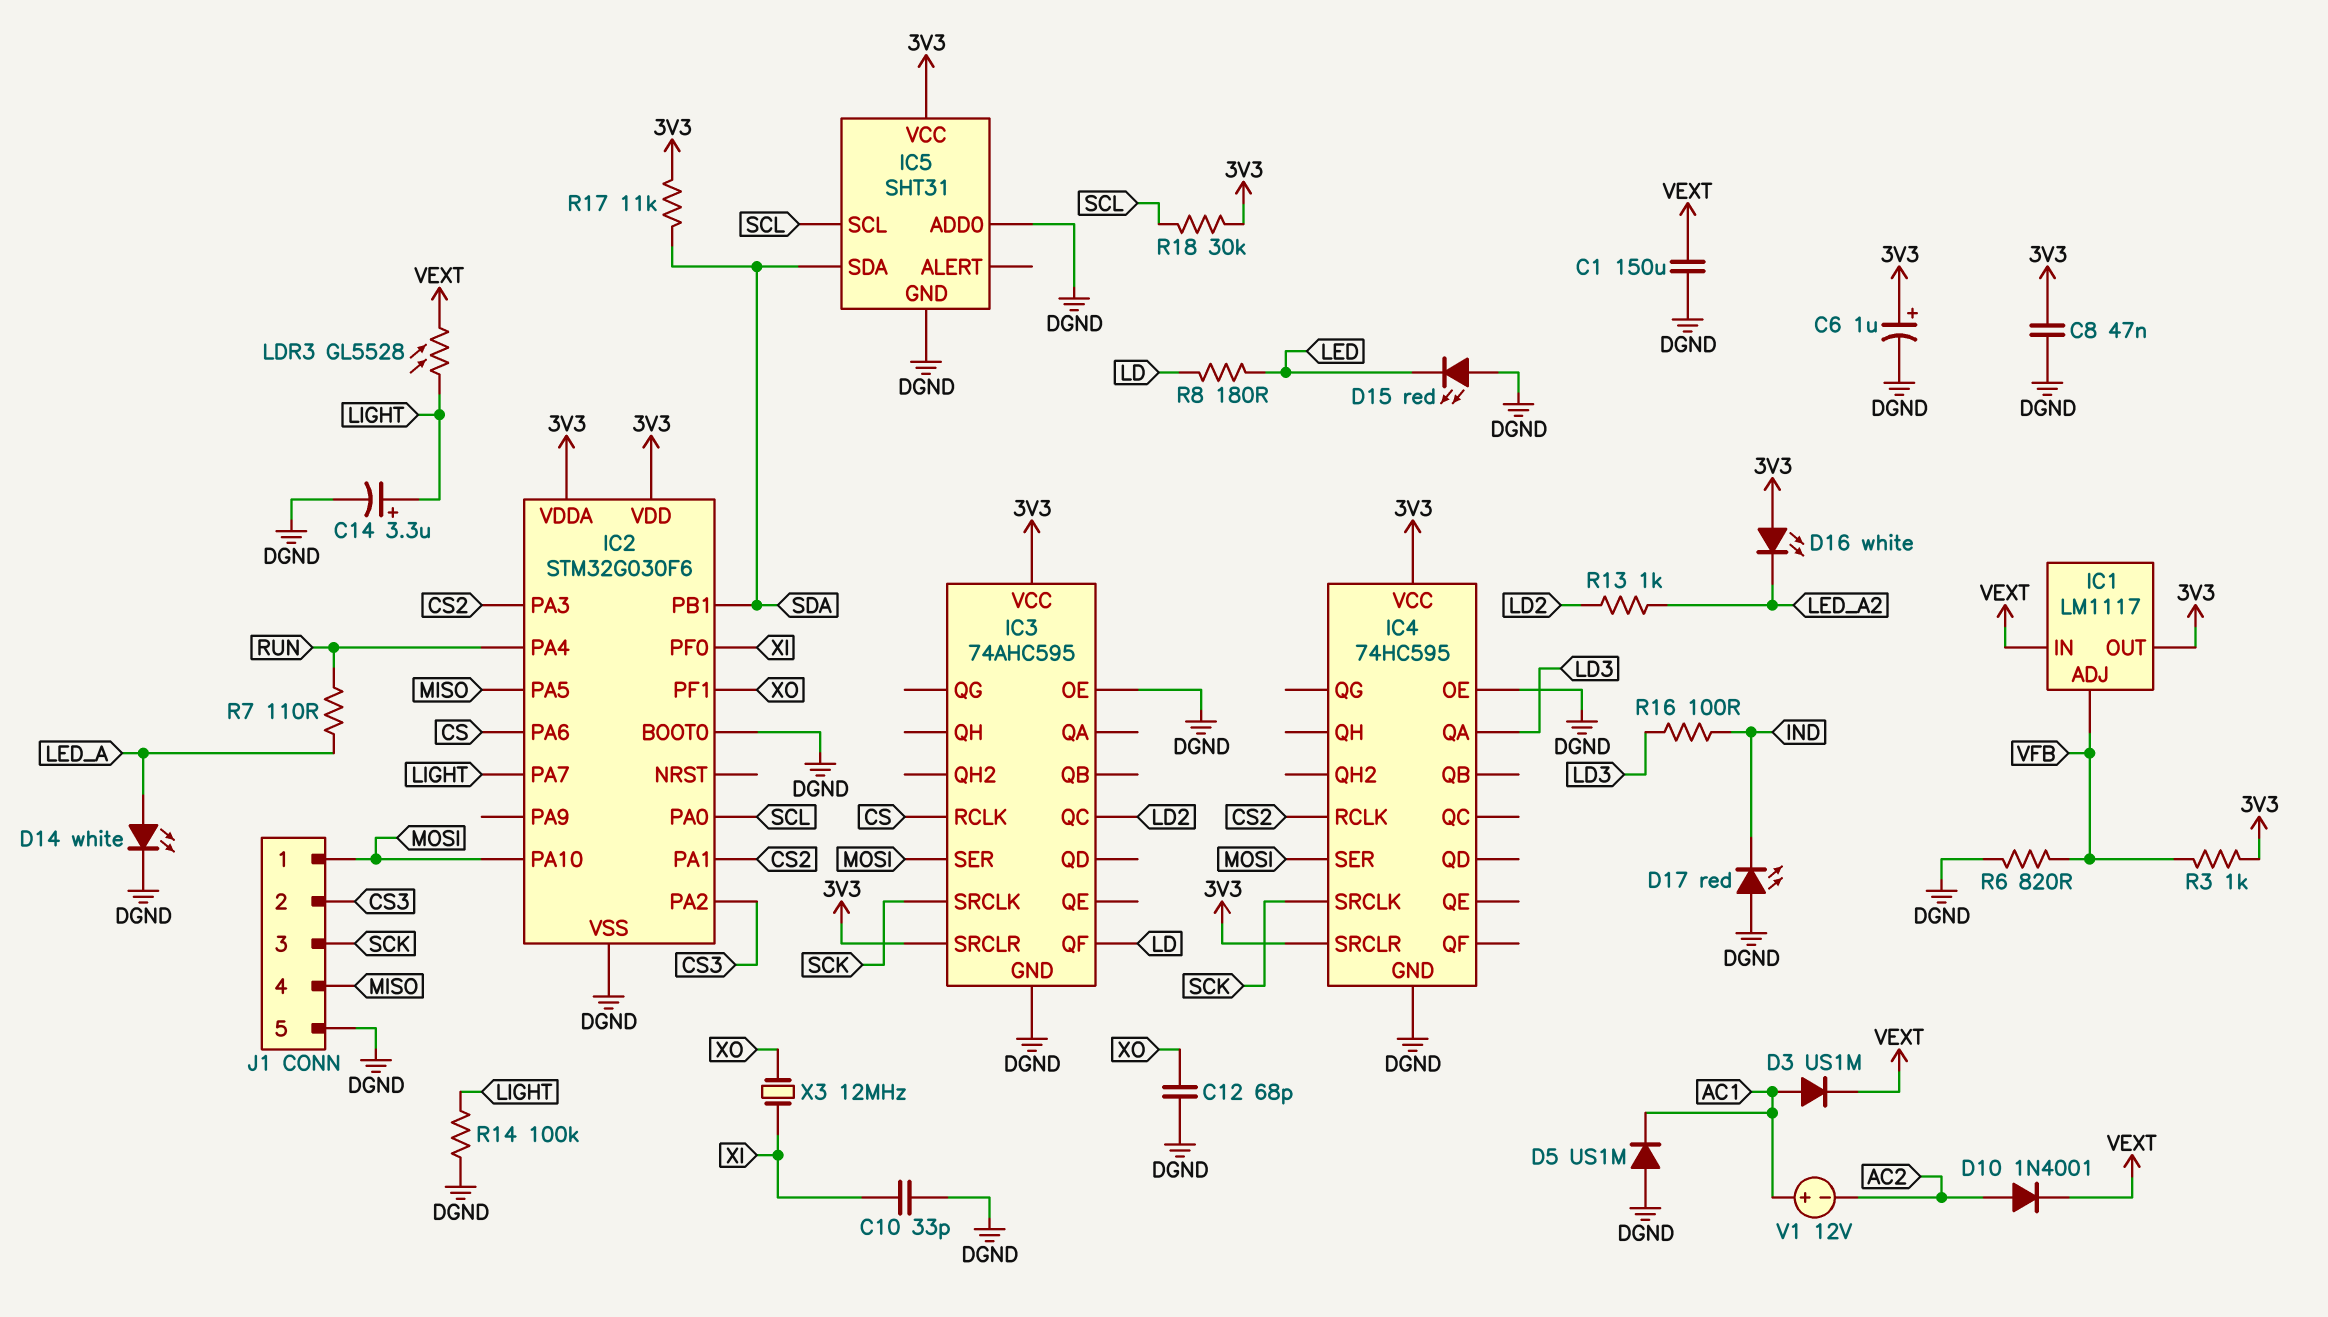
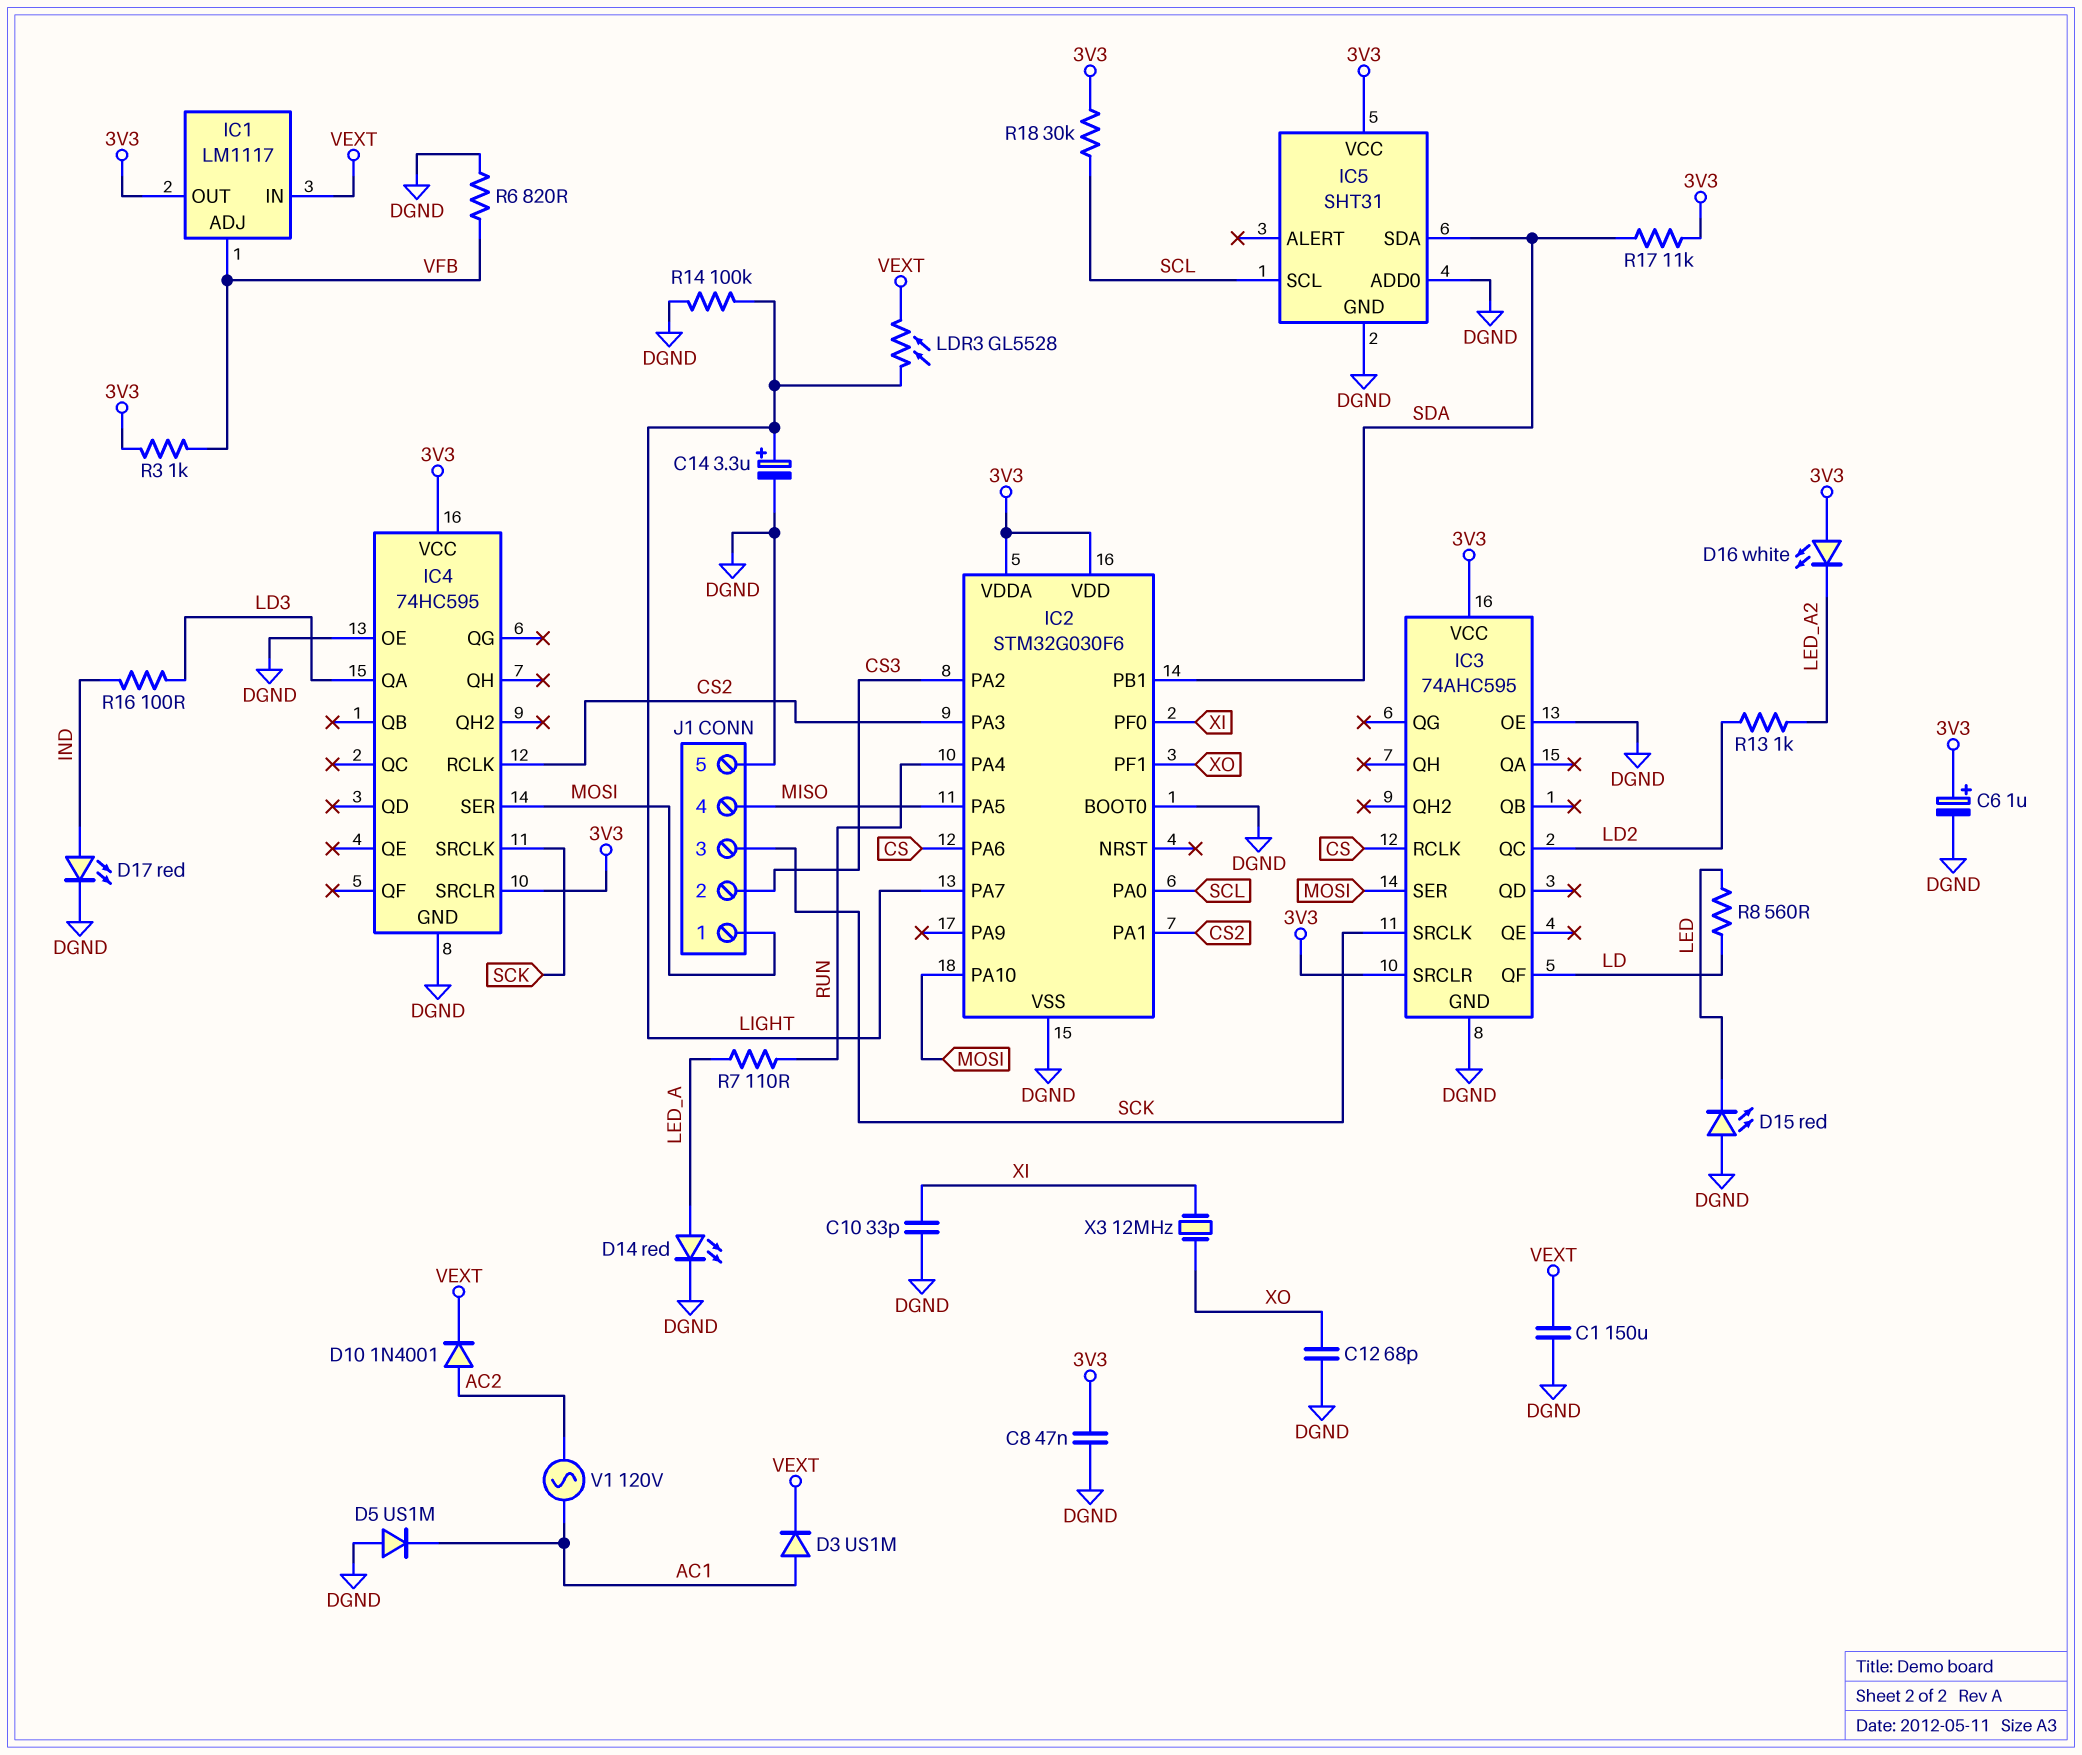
D14: LED white (A LED_A, K DGND) -> LED red (A LED_A, K DGND)
D17: LED red (A DGND, K IND) -> LED red (A IND, K DGND)
R8: 180 (LD, LED) -> 560 (LD, LED)
V1: 12V (plus AC1, minus AC2) -> AC 120V (AC1, AC2)

